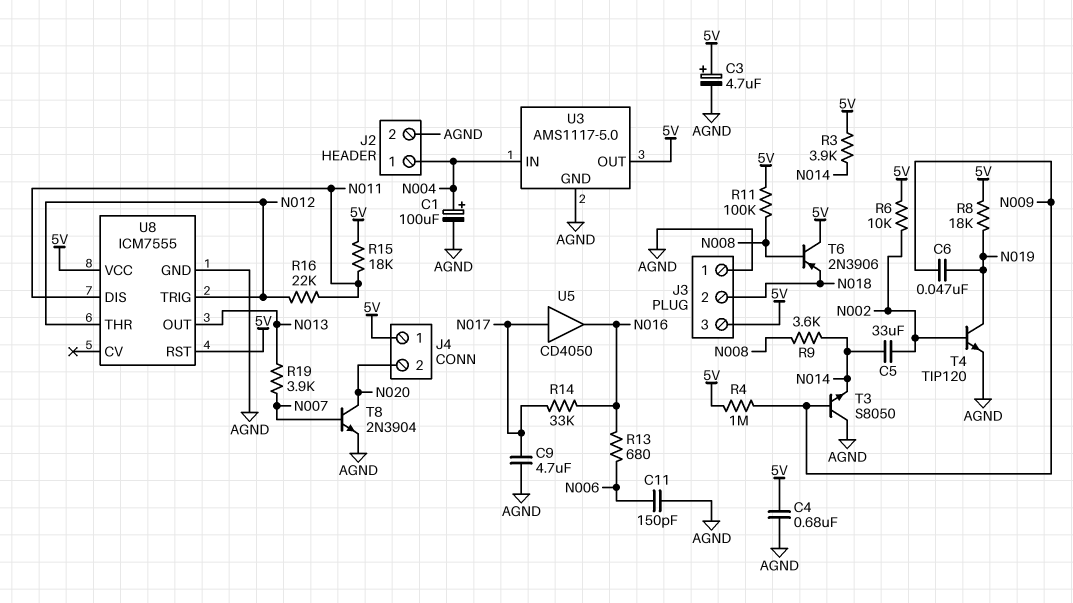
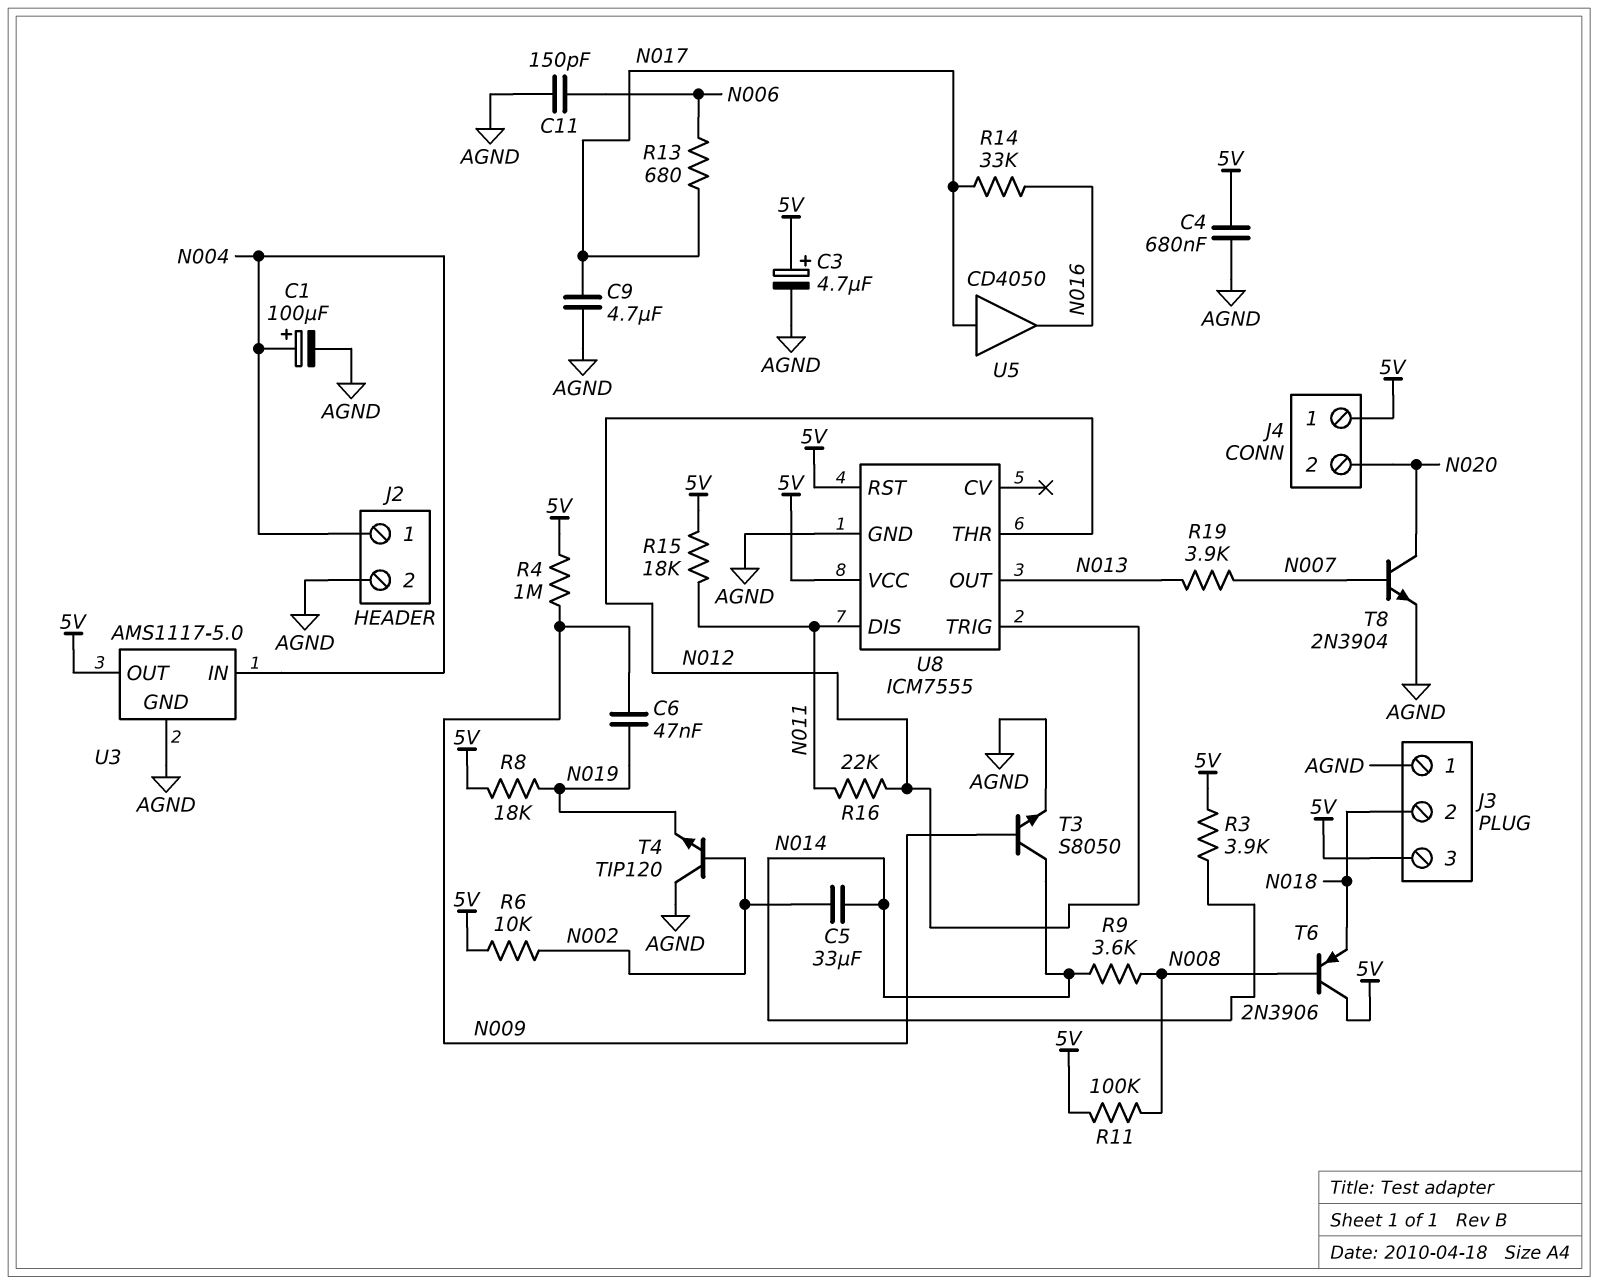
R13: 680 (N006, N016) -> 680 (N006, N017)
T3: NPN S8050 (B N009, C AGND, E N014) -> NPN S8050 (B N009, C N014, E AGND)
T4: NPN TIP120 (B N002, C N019, E AGND) -> NPN TIP120 (B N002, C AGND, E N019)

